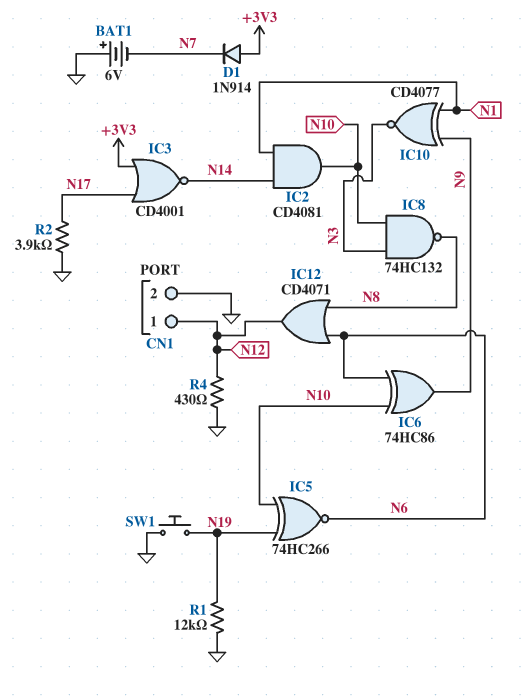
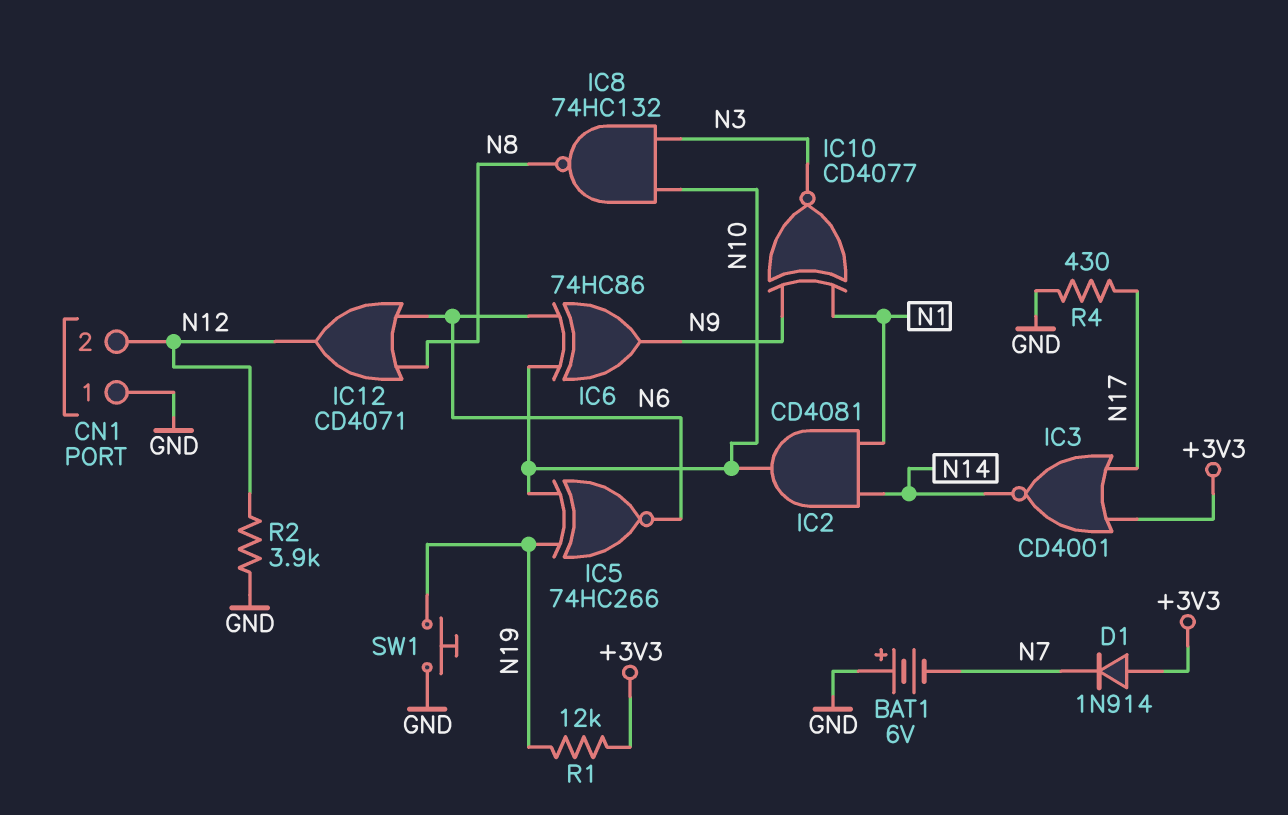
CN1 pin 1: N12 -> GND
CN1 pin 2: GND -> N12
R1: 12k (GND, N19) -> 12k (+3V3, N19)
R2: 3.9k (GND, N17) -> 3.9k (GND, N12)
R4: 430 (GND, N12) -> 430 (GND, N17)

